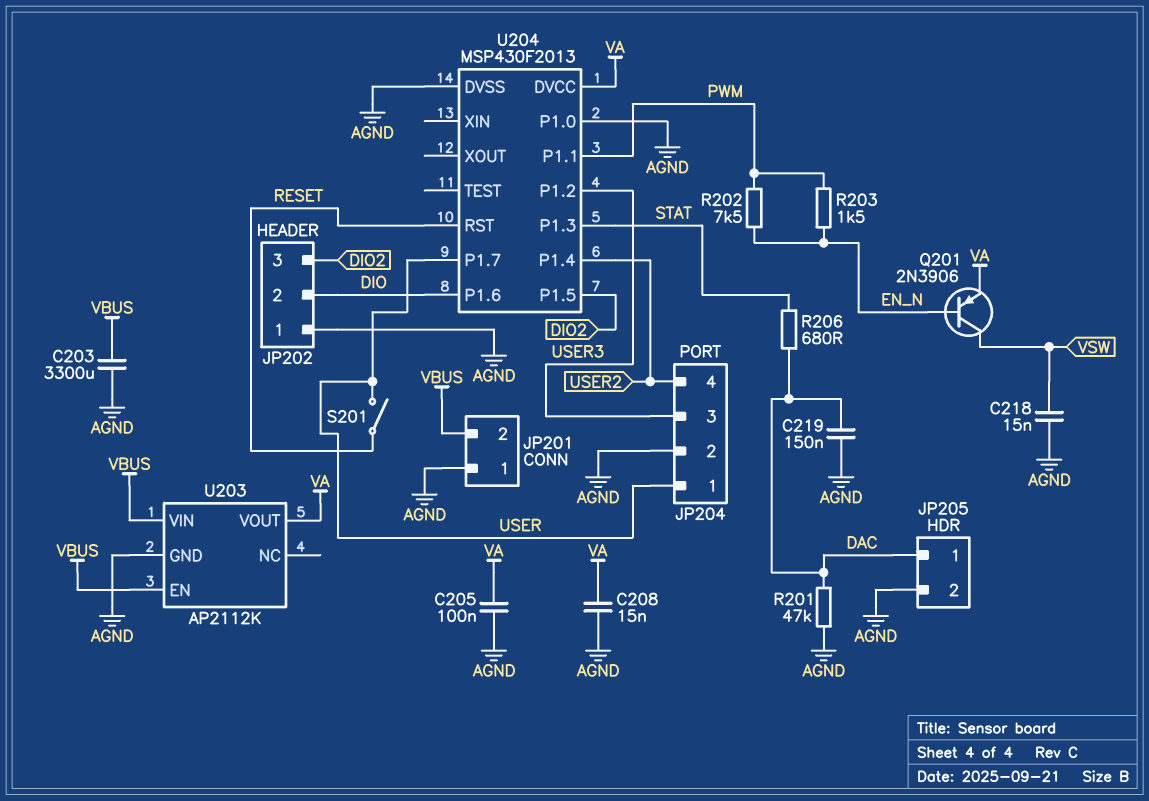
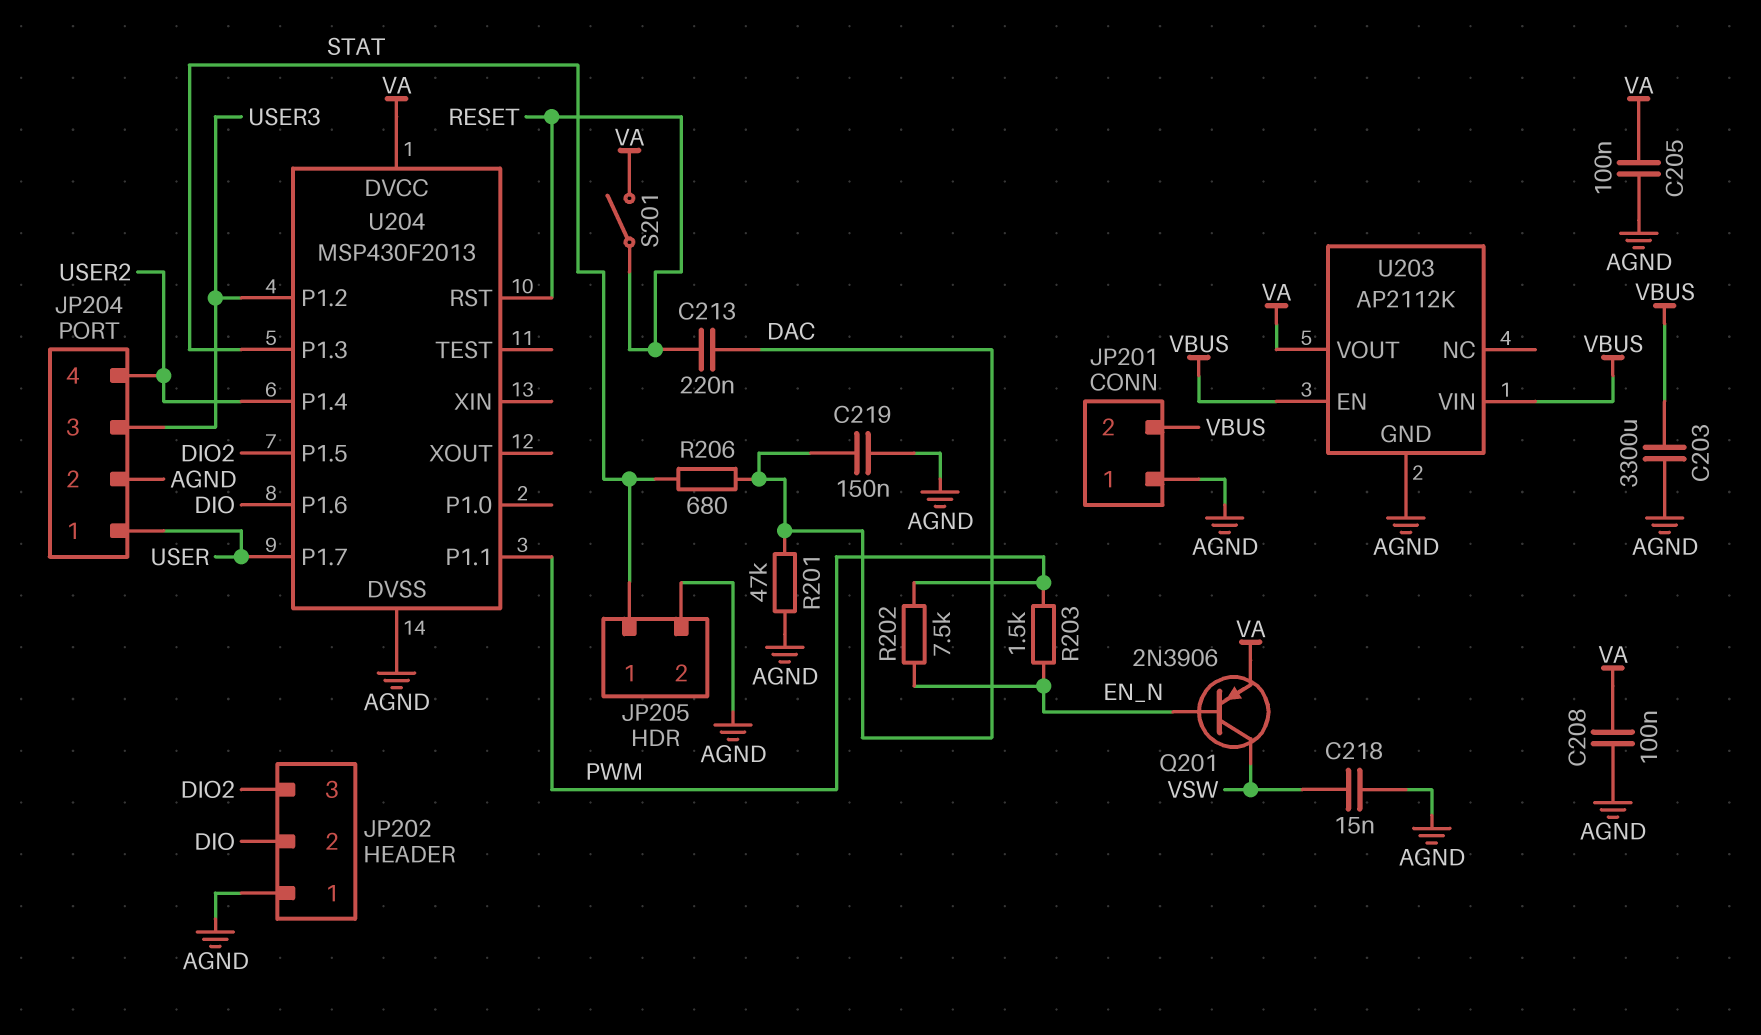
C208: 15nF (AGND, VA) -> 100nF (AGND, VA)
C213: none -> 220nF (DAC, RESET)
JP205 pin 1: DAC -> STAT
S201: switch (RESET, USER) -> switch (RESET, VA)
U204 pin P1.0: AGND -> none

